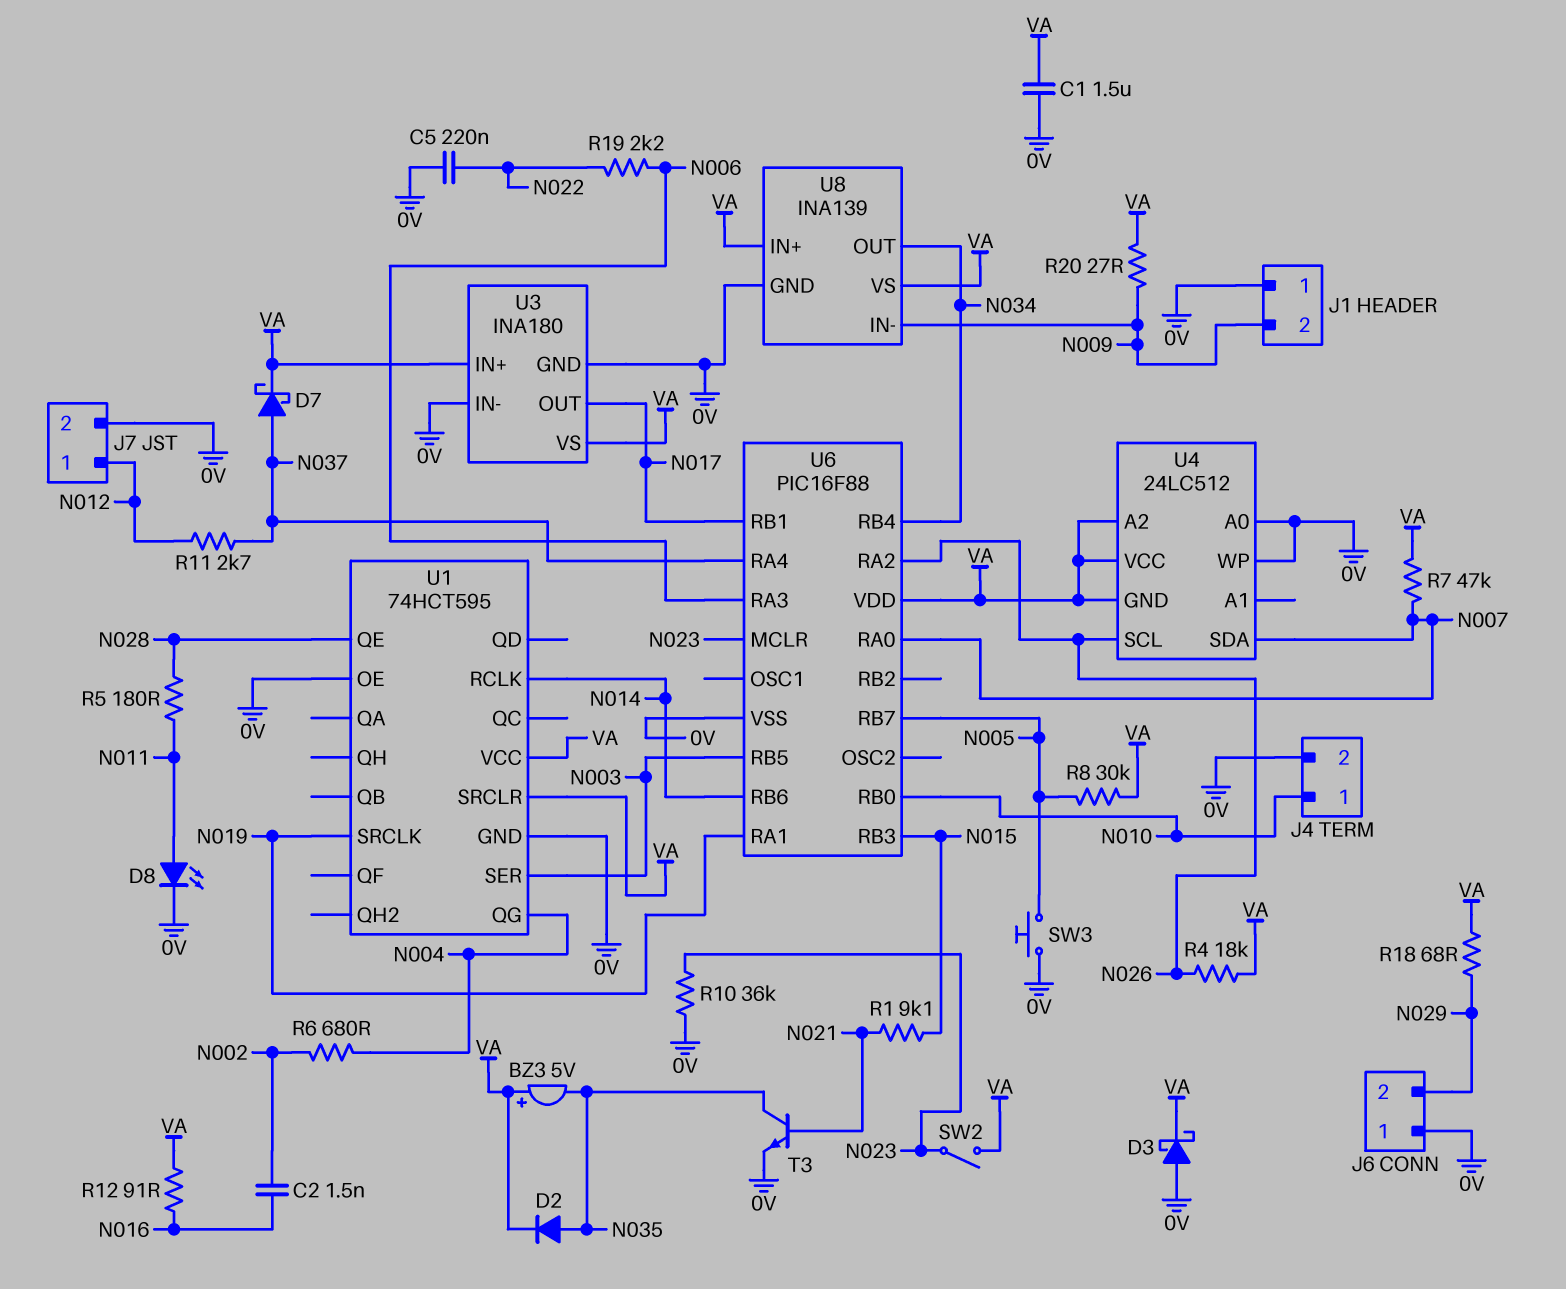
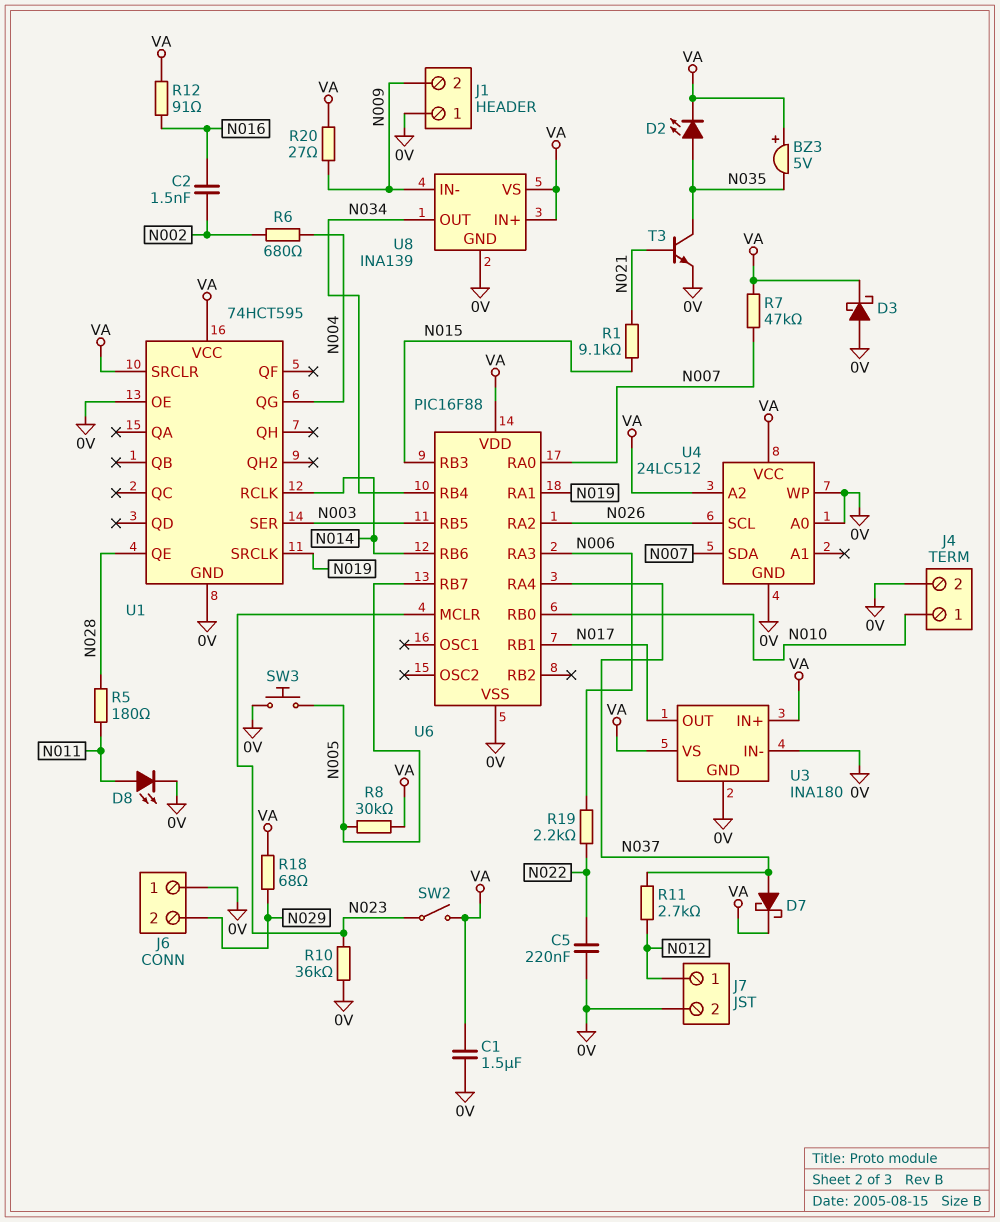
D2: diode (A N035, K VA) -> LED (A N035, K VA)
R4: 18k (N026, VA) -> none
U4 pin GND: VA -> 0V

